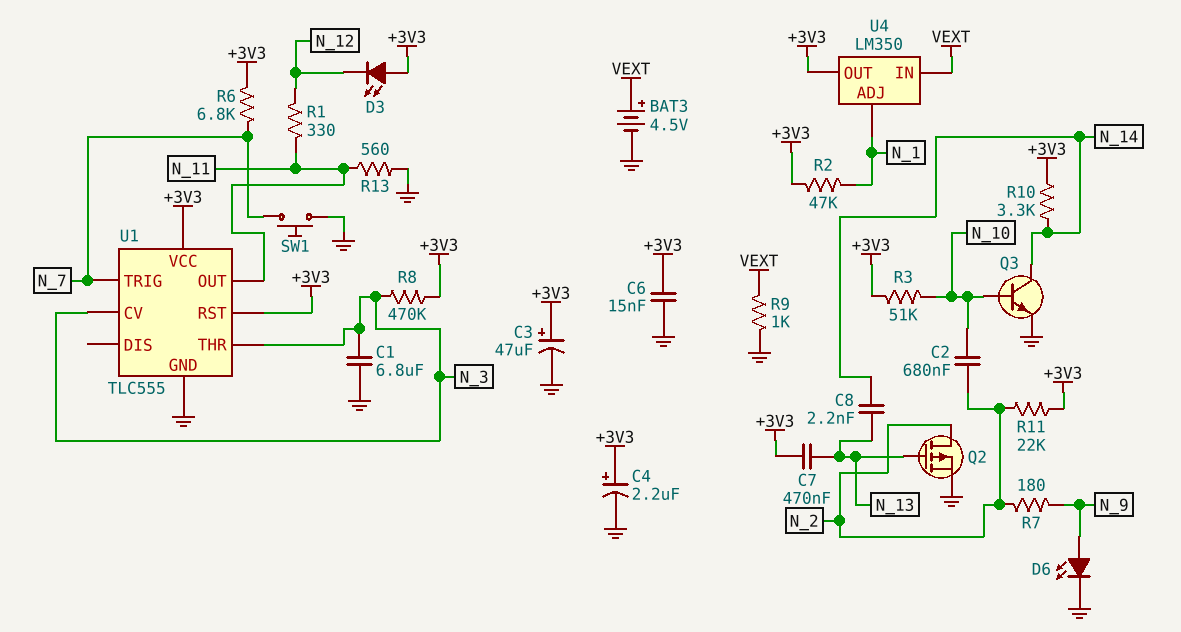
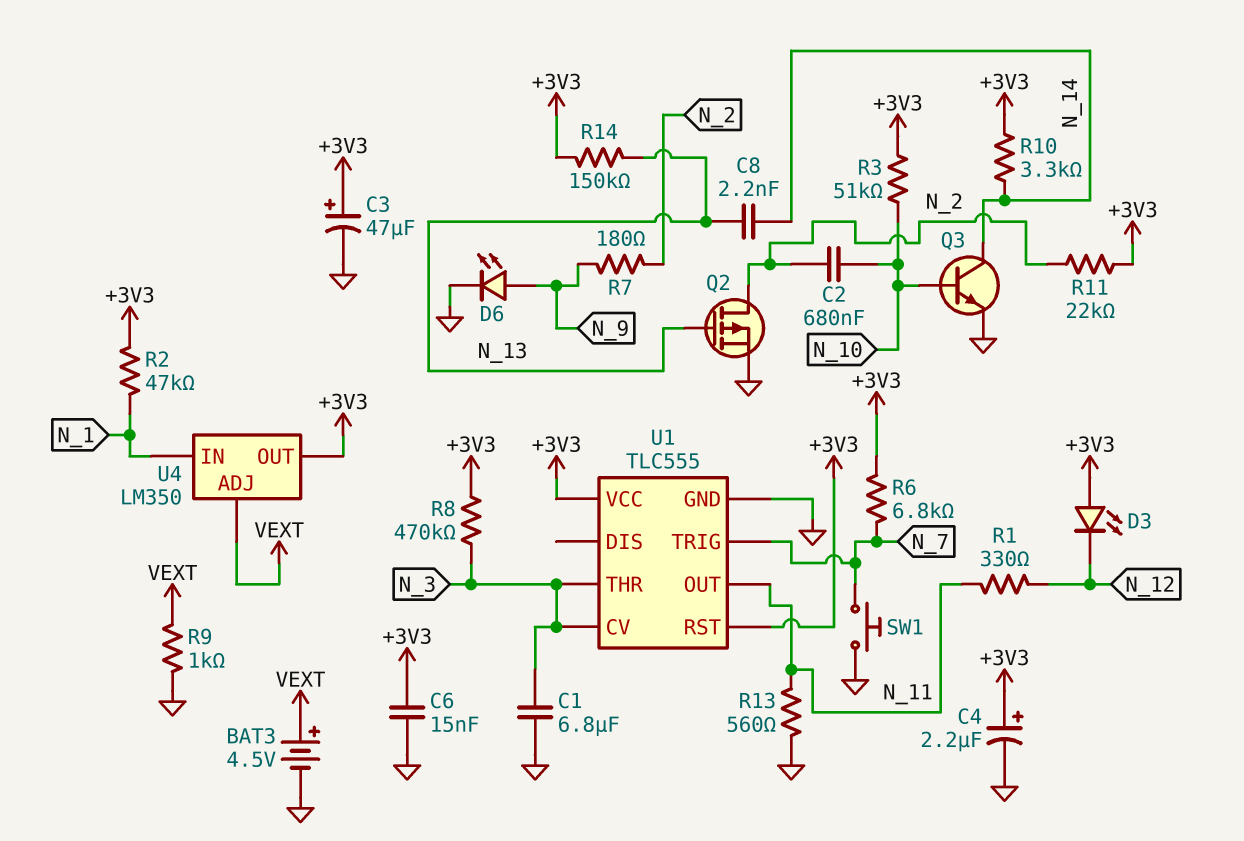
C7: 470nF (+3V3, N_13) -> none
R14: none -> 150k (+3V3, N_13)
U4 pin ADJ: N_1 -> VEXT
U4 pin IN: VEXT -> N_1

